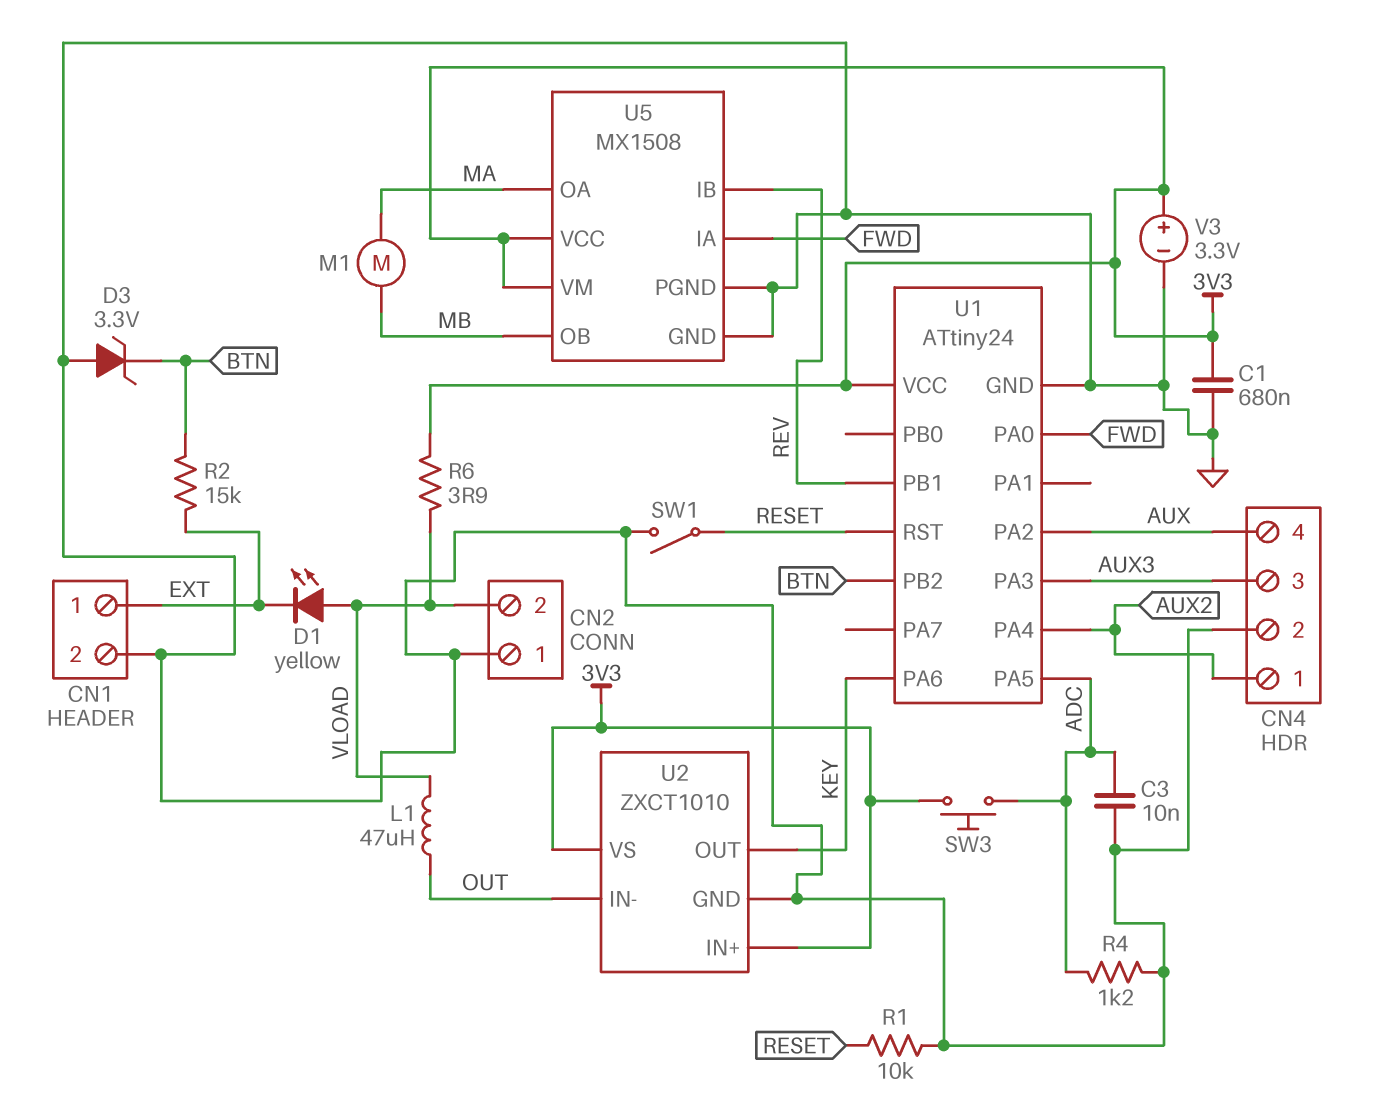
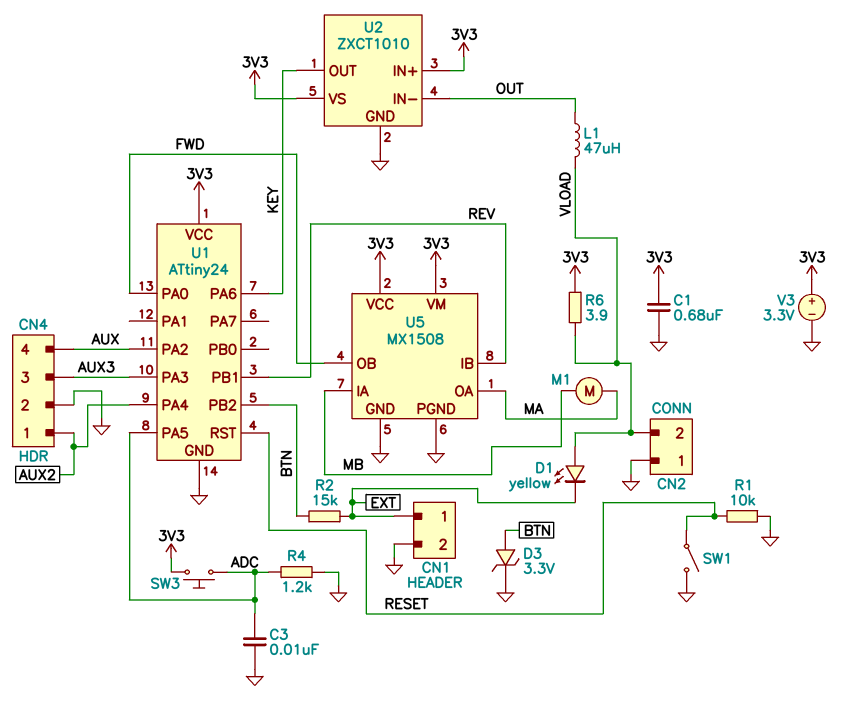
D3: zener 3.3V (A GND, K BTN) -> zener 3.3V (A BTN, K GND)
U5 pin IA: FWD -> MB
U5 pin OB: MB -> FWD

